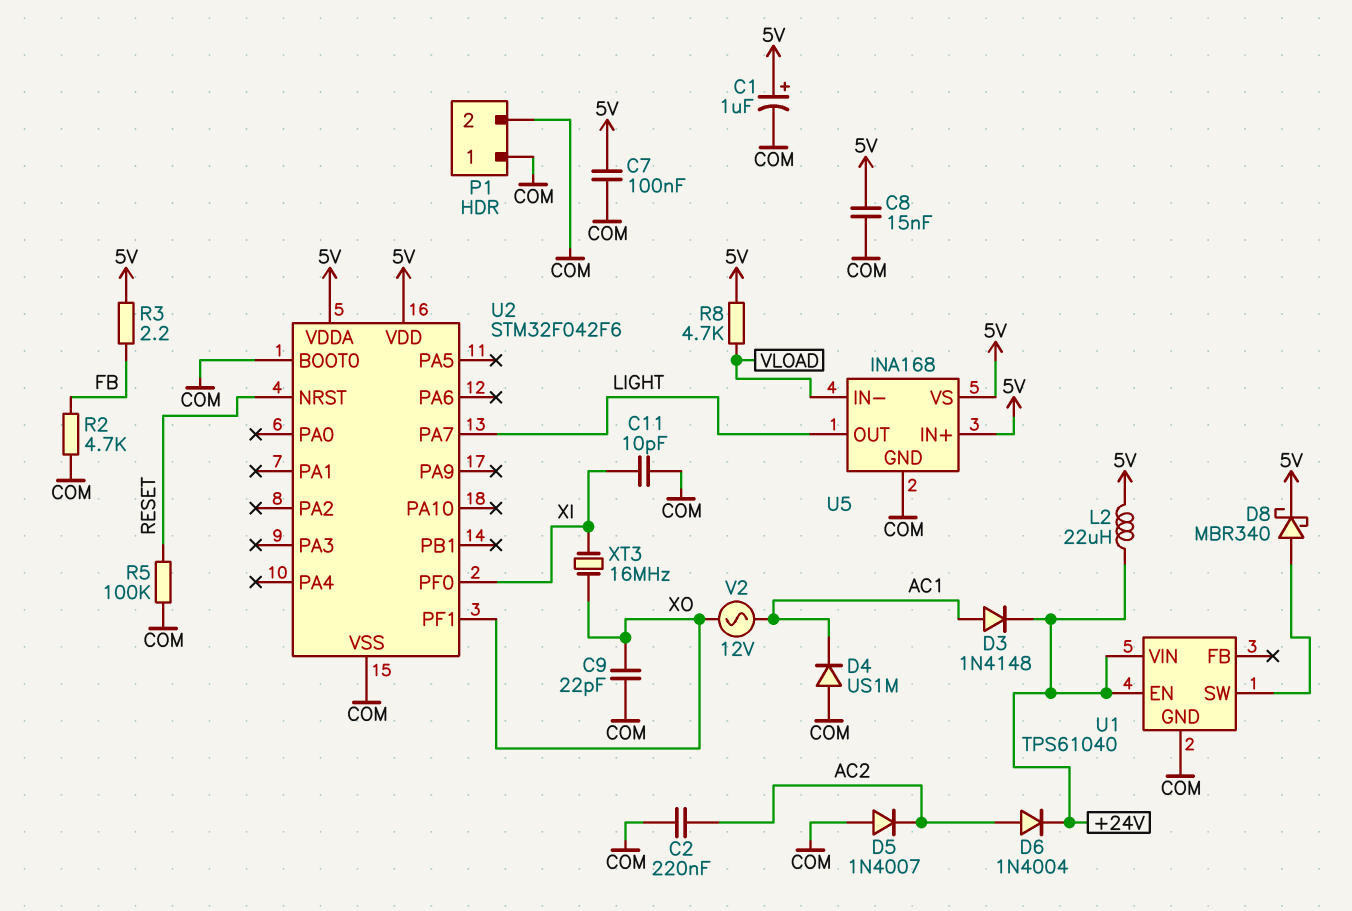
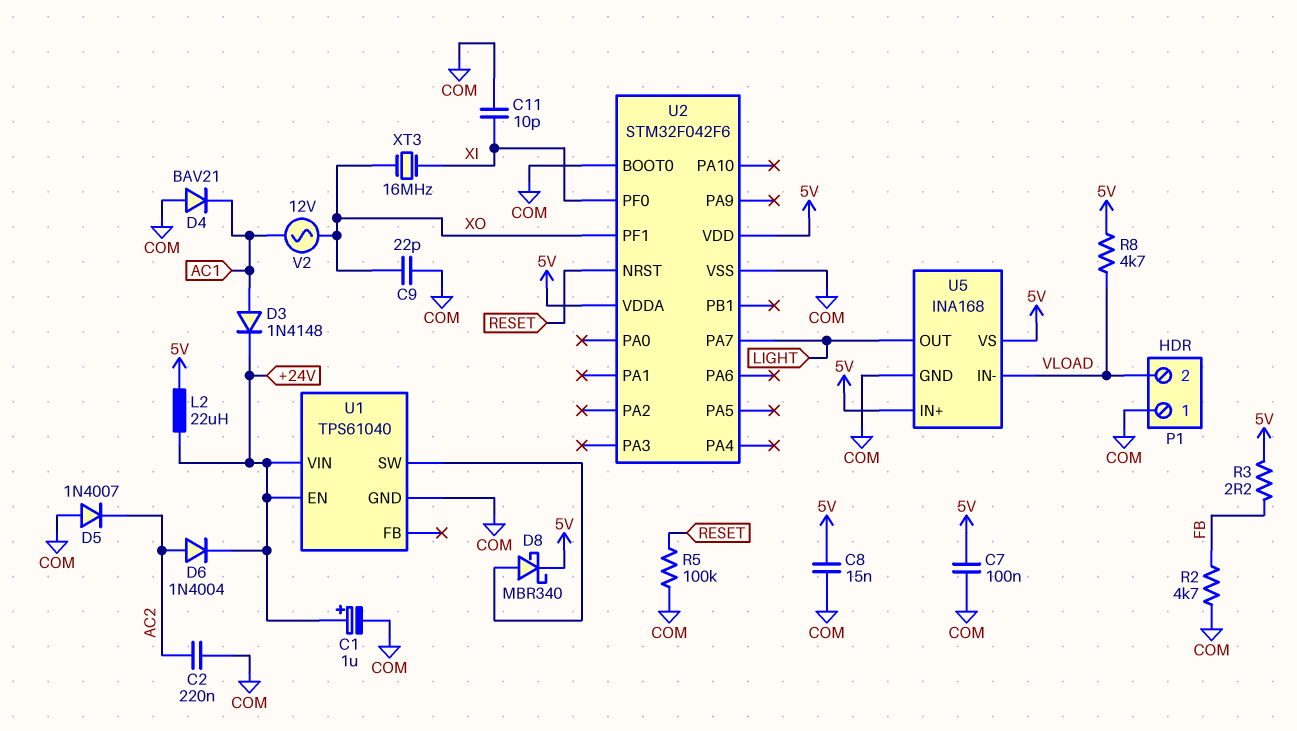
C1: 1uF (plus 5V, minus COM) -> 1uF (plus +24V, minus COM)
D4: diode US1M (A COM, K AC1) -> diode BAV21 (A COM, K AC1)
P1 pin 2: COM -> VLOAD

